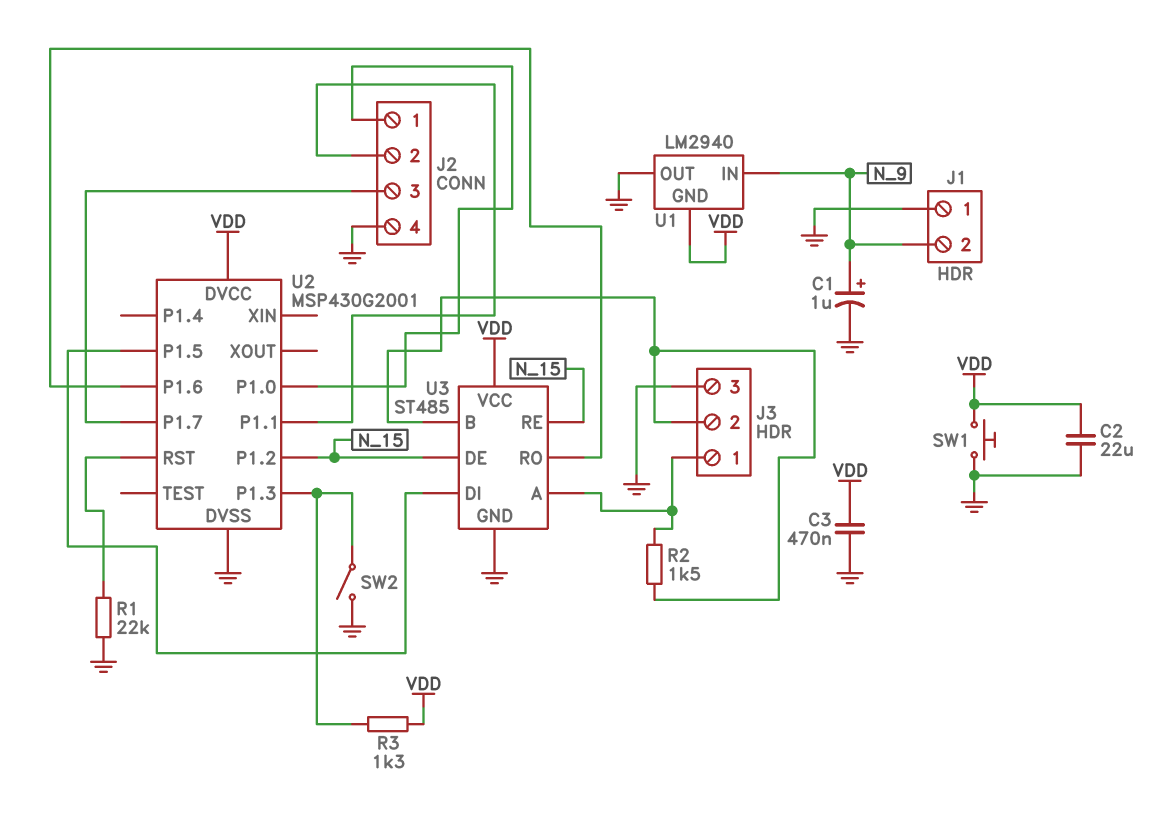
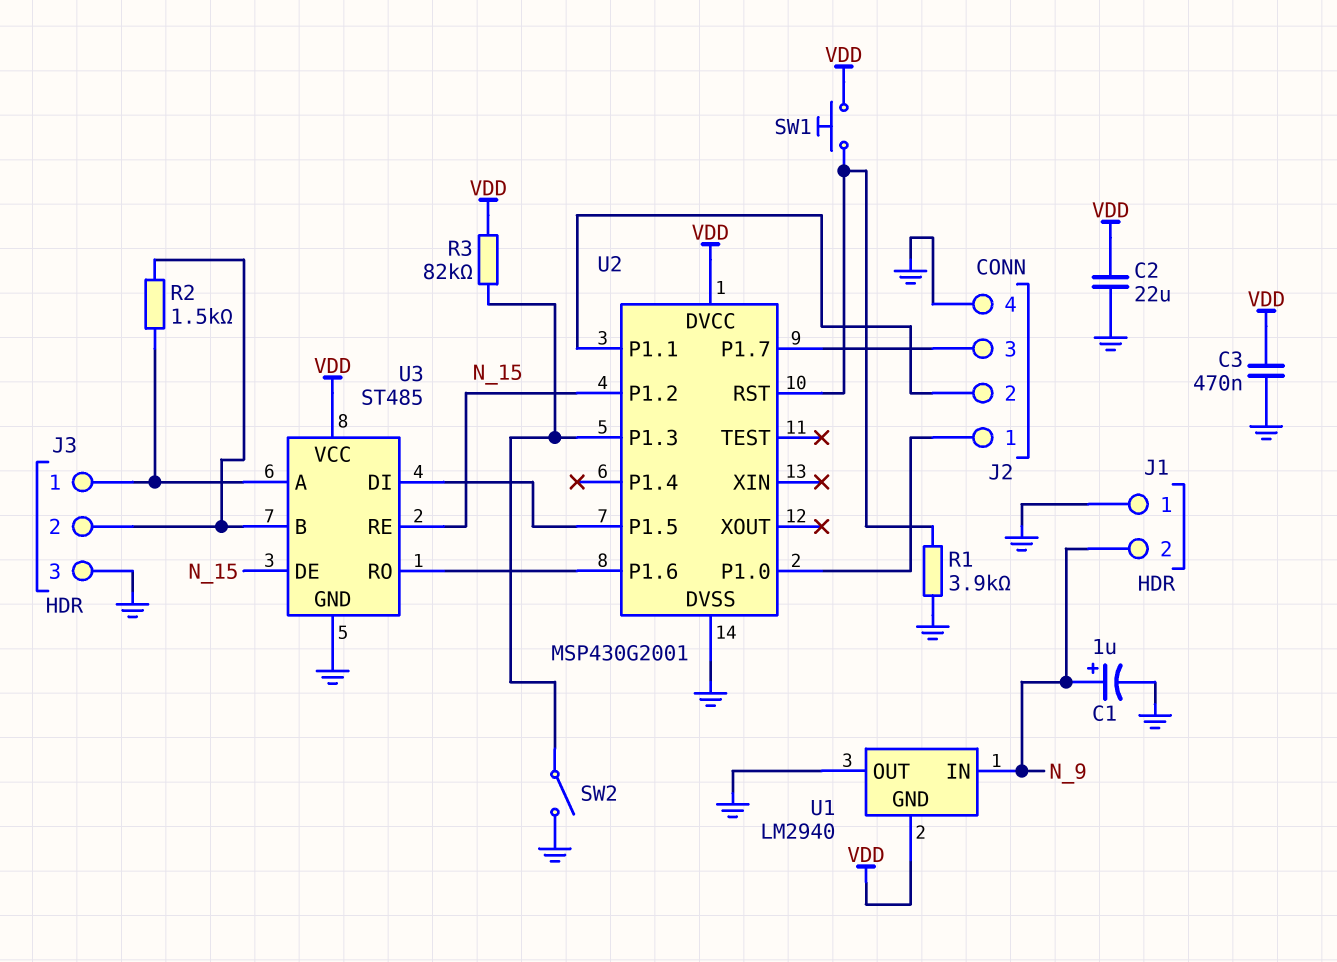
R1: 22k (GND, U2/RST) -> 3.9k (GND, U2/RST)
R3: 1.3k (U2/P1.3, VDD) -> 82k (U2/P1.3, VDD)
SW1: button (GND, VDD) -> button (U2/RST, VDD)

